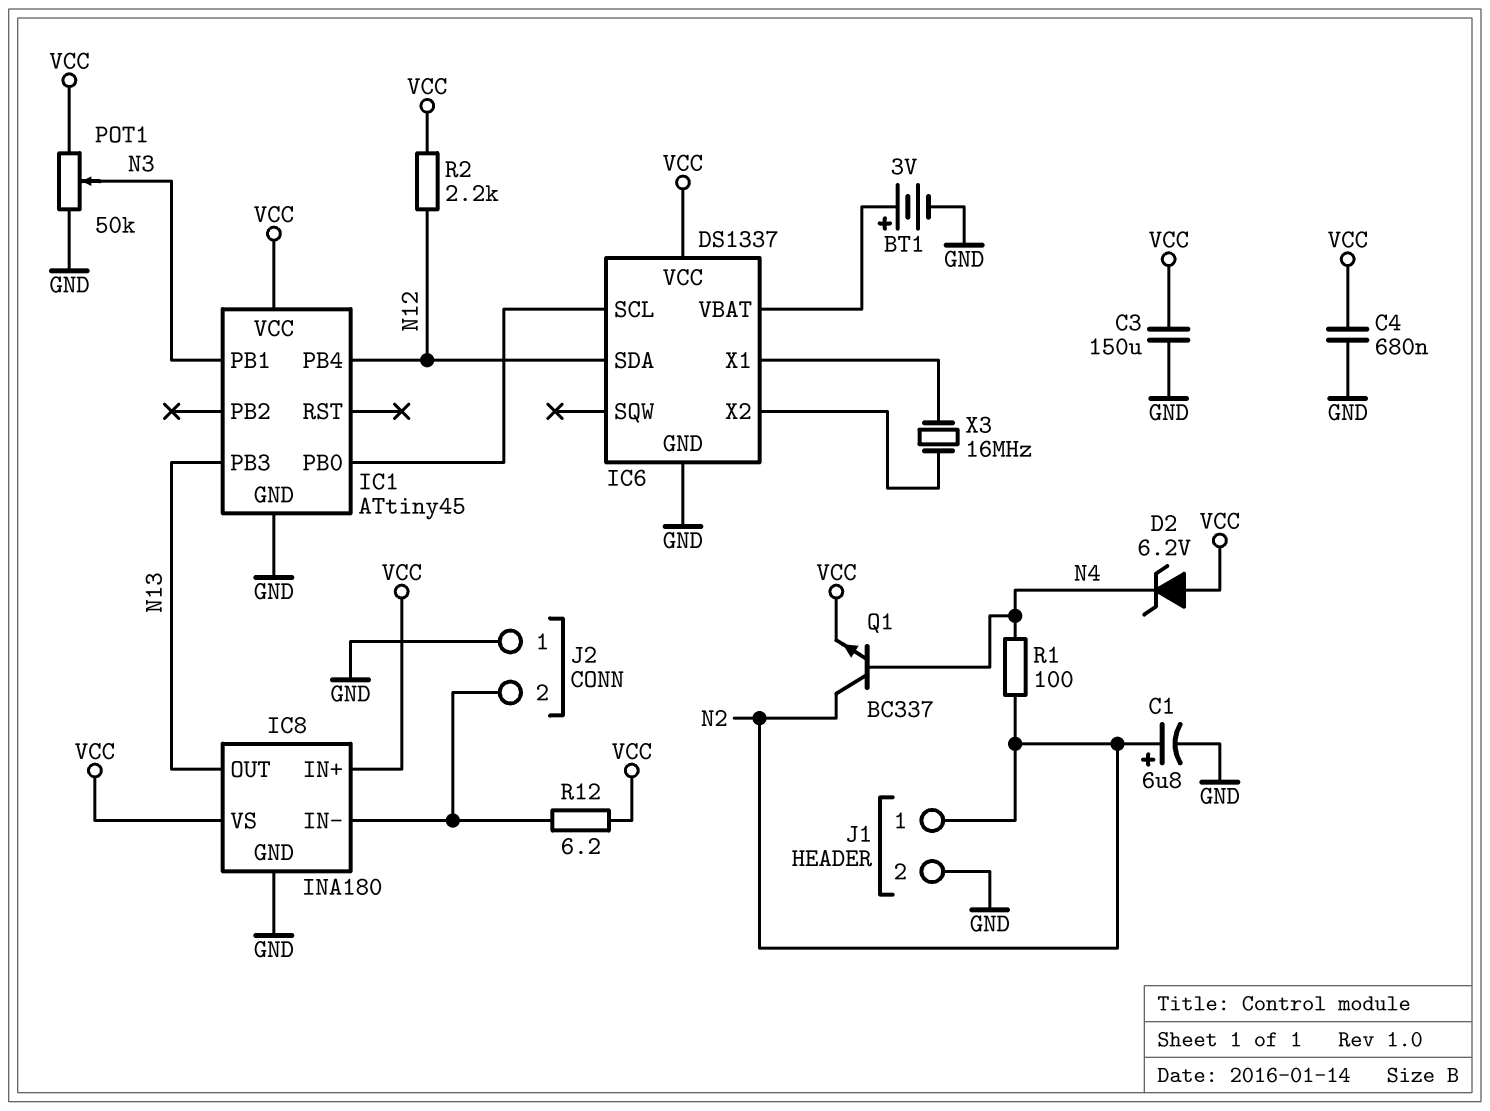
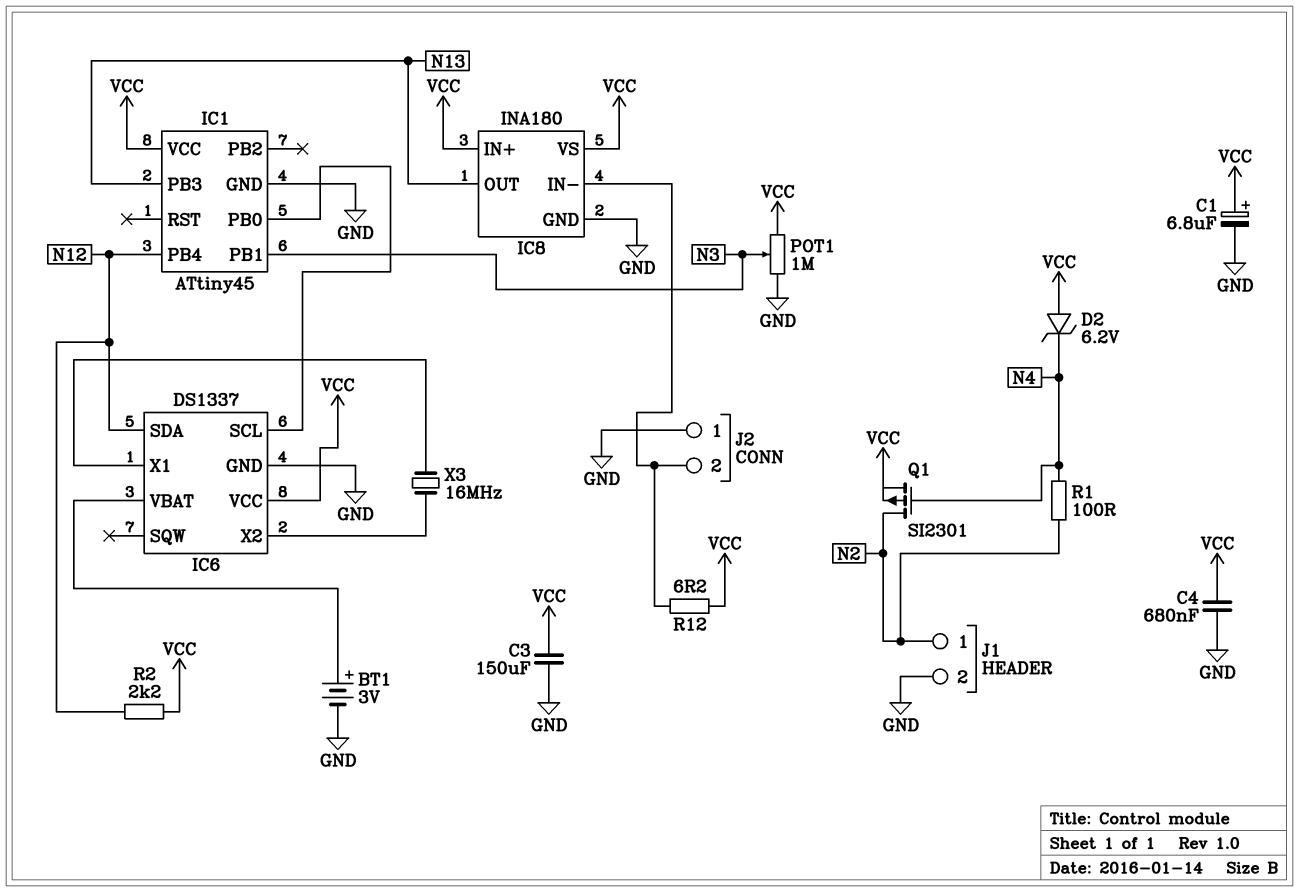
C1: 6.8uF (plus N2, minus GND) -> 6.8uF (plus VCC, minus GND)
POT1: 50k (GND, VCC, wiper N3) -> 1M (GND, VCC, wiper N3)
Q1: NPN BC337 (B N4, C N2, E VCC) -> PMOS SI2301 (G N4, D N2, S VCC)

